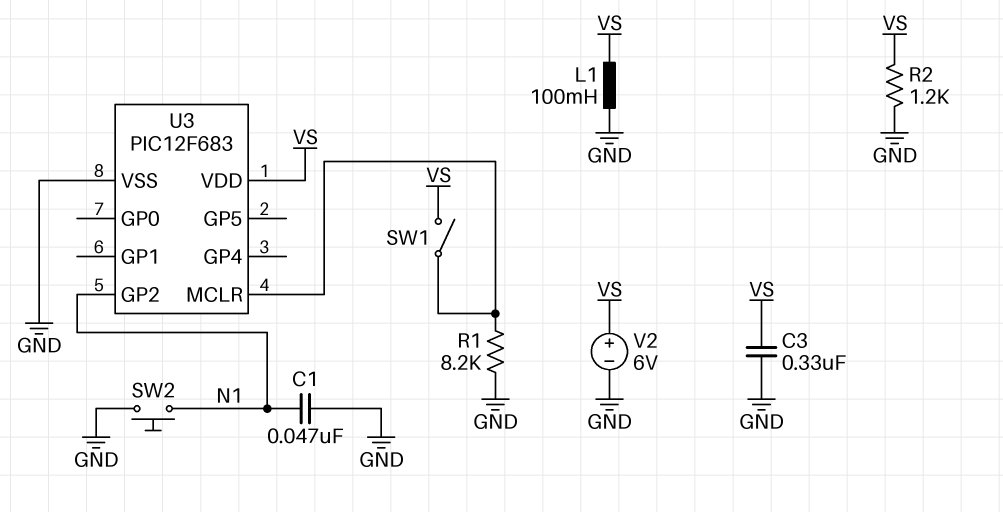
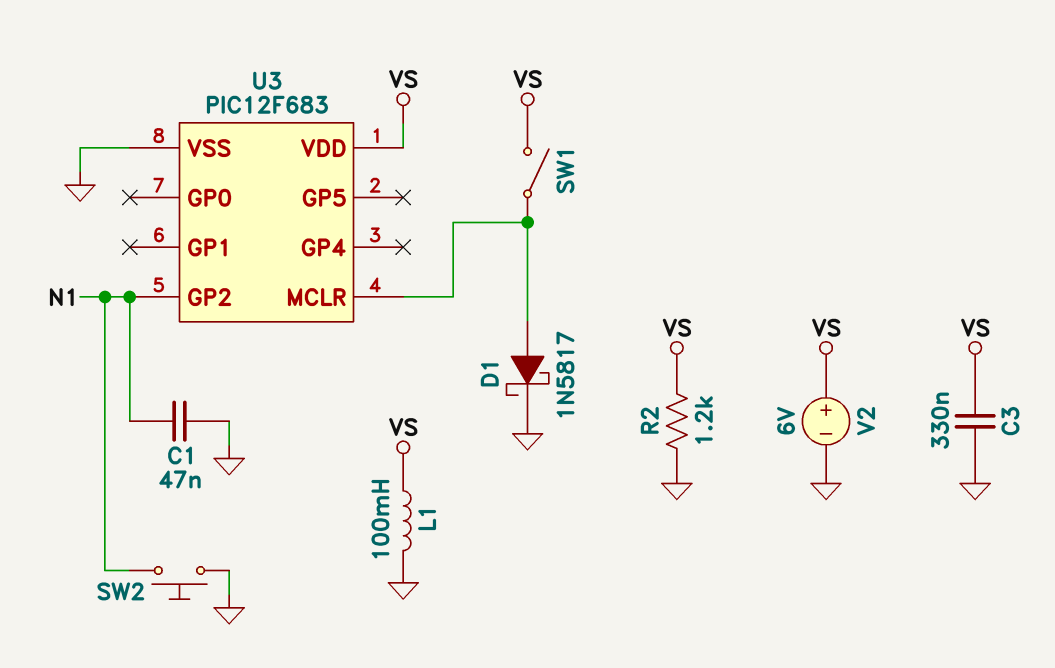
D1: none -> schottky 1N5817 (A U3/MCLR, K GND)
R1: 8.2k (GND, U3/MCLR) -> none

